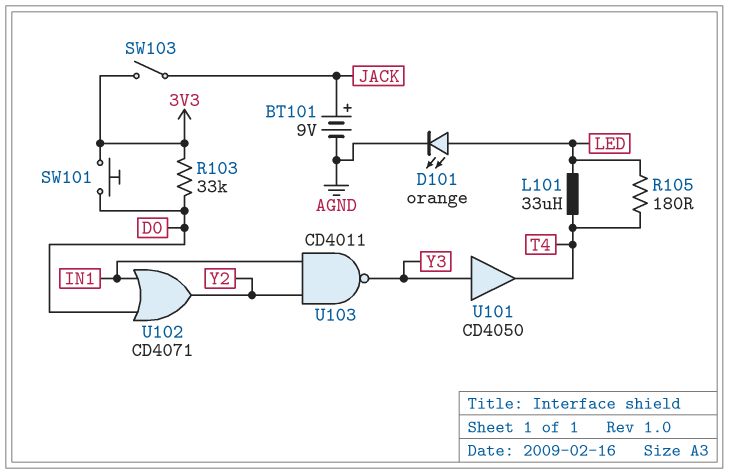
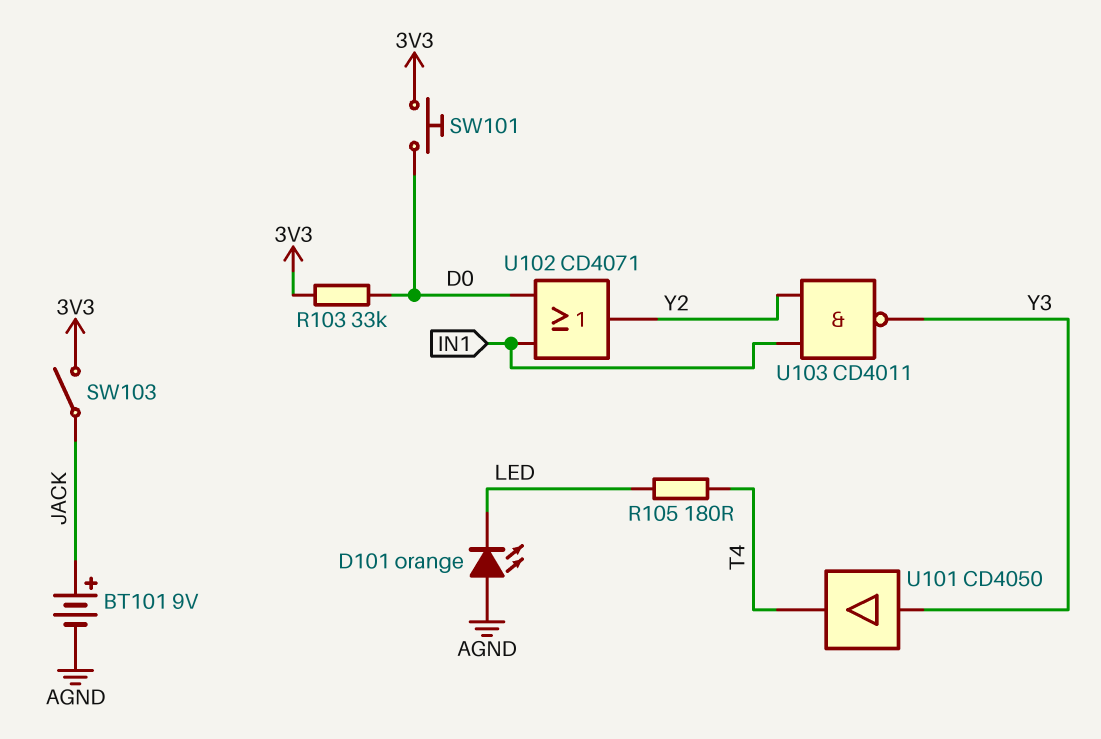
D101: LED orange (A LED, K AGND) -> LED orange (A AGND, K LED)
L101: 33uH (LED, T4) -> none

